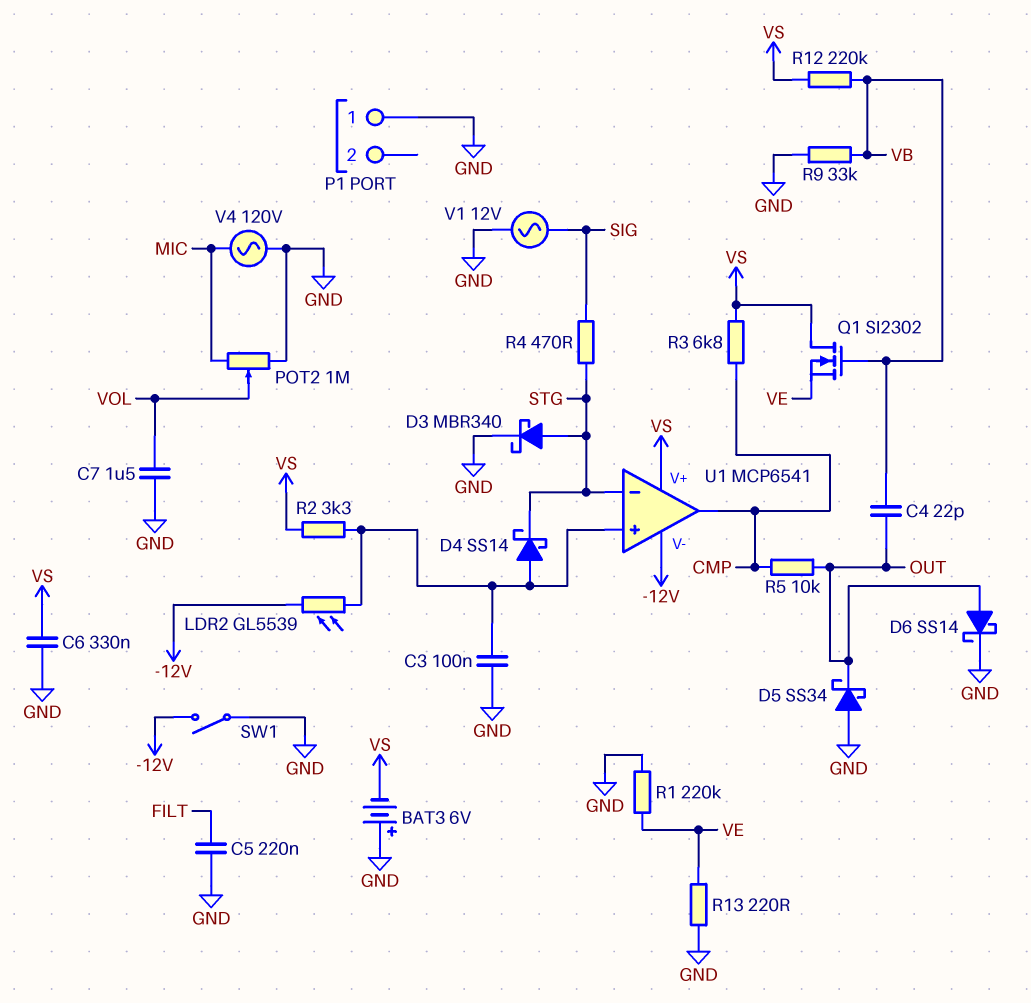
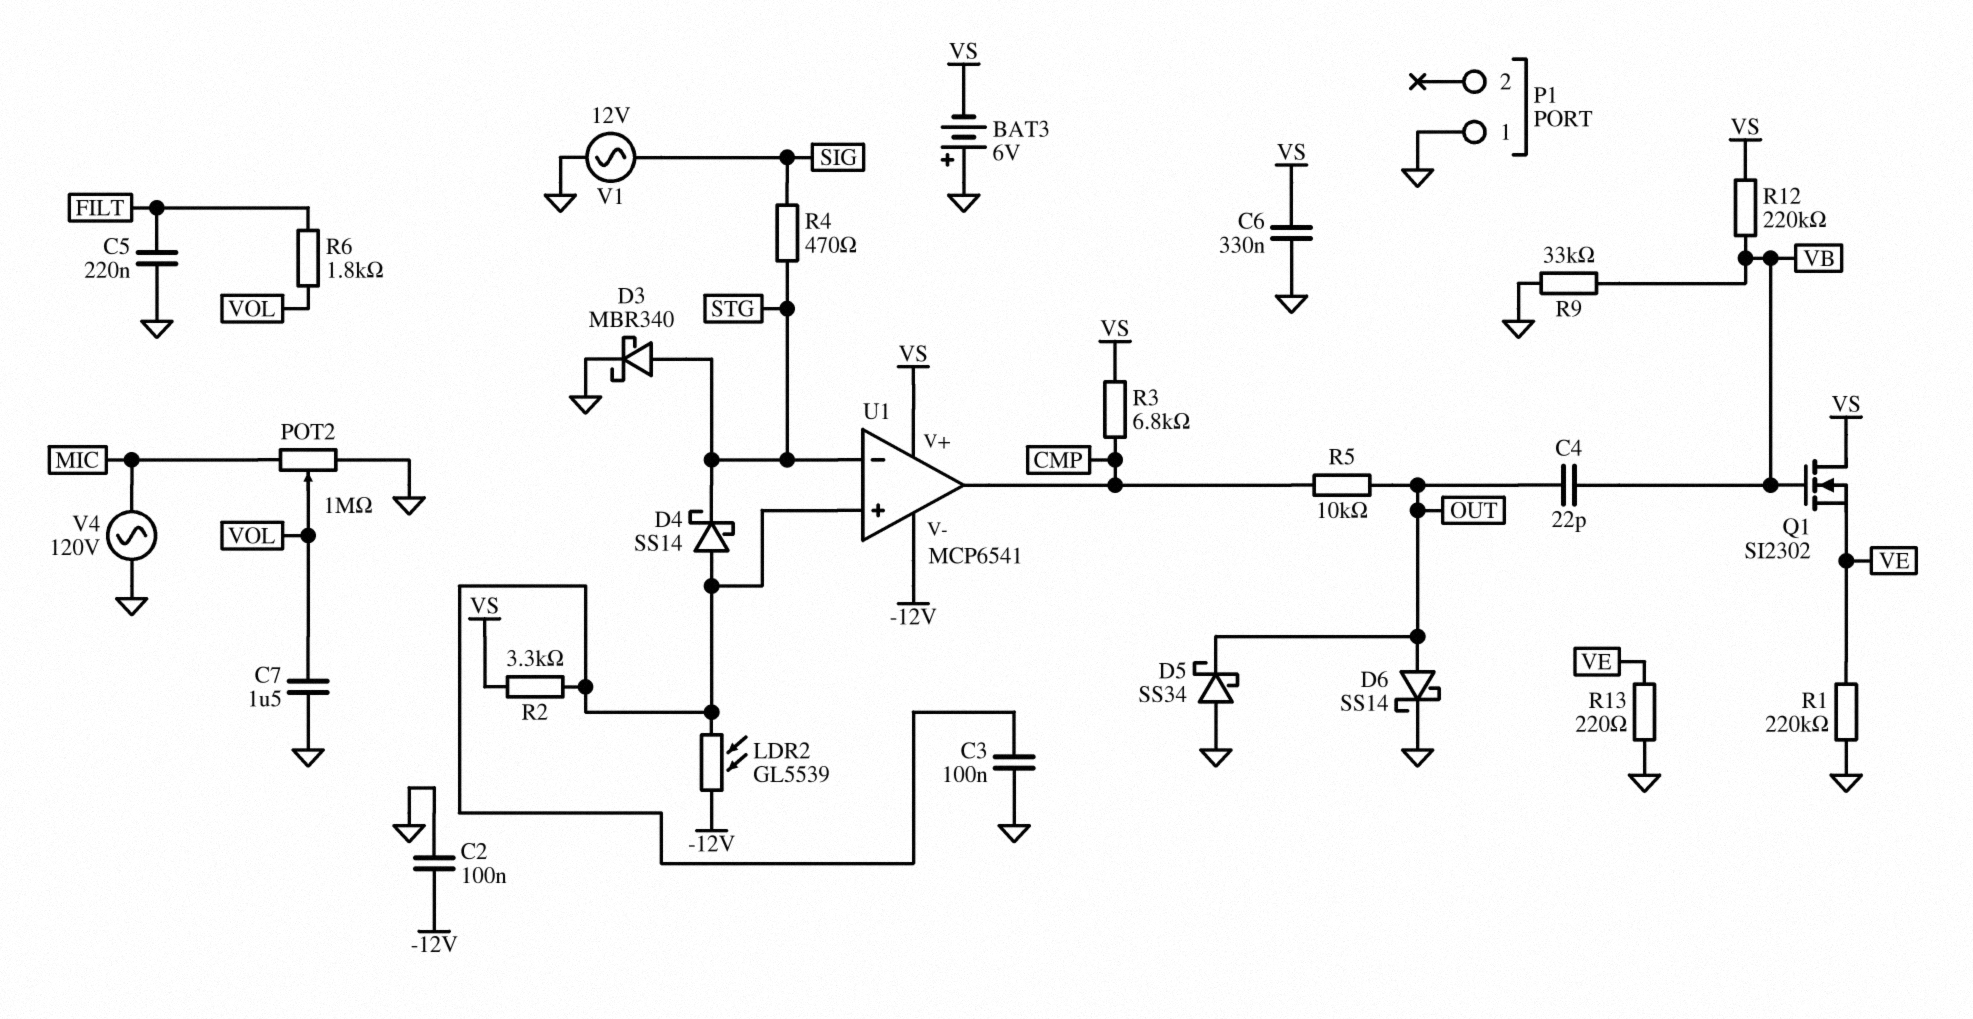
C2: none -> 100nF (-12V, GND)
R6: none -> 1.8k (FILT, VOL)
SW1: switch (-12V, GND) -> none

